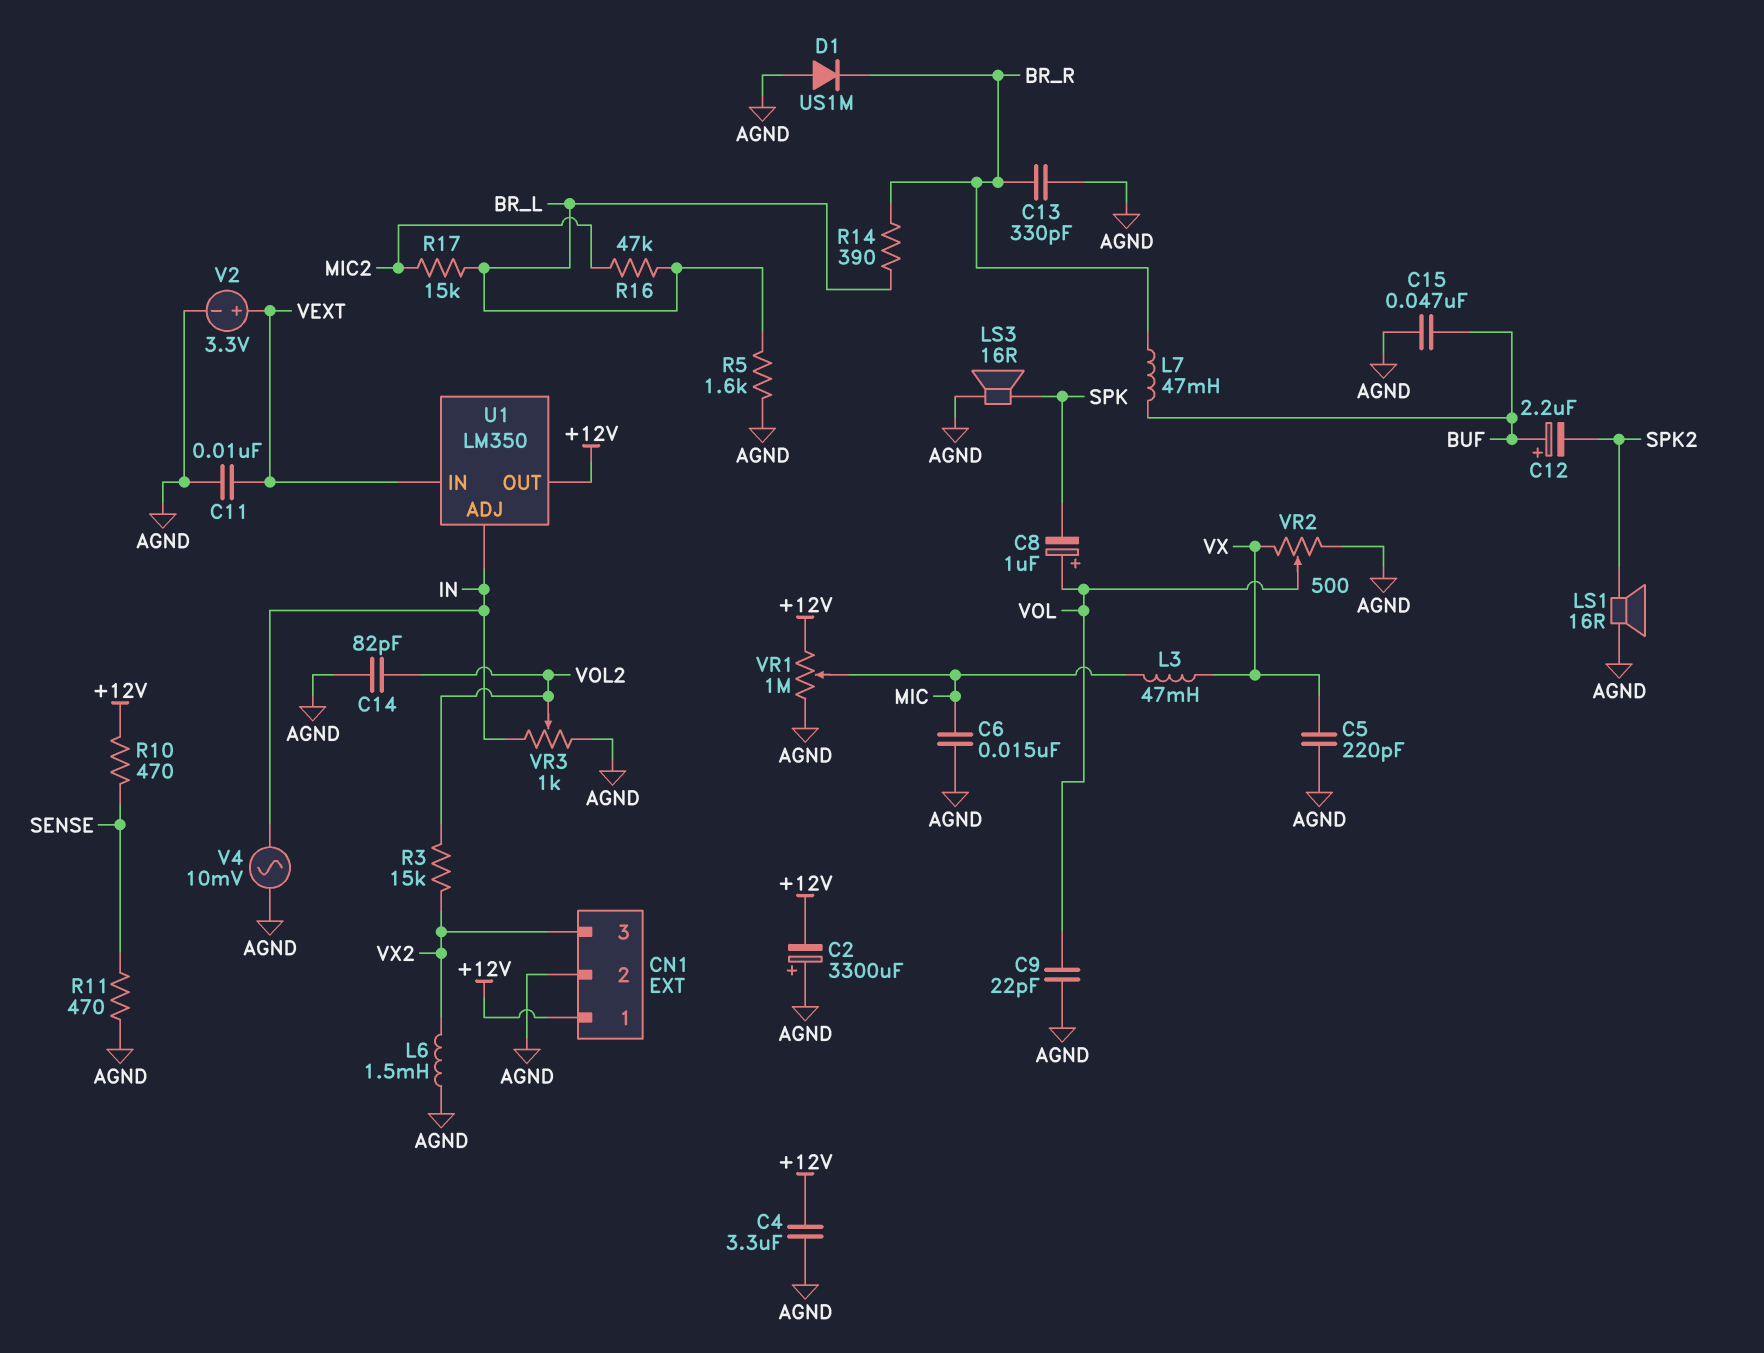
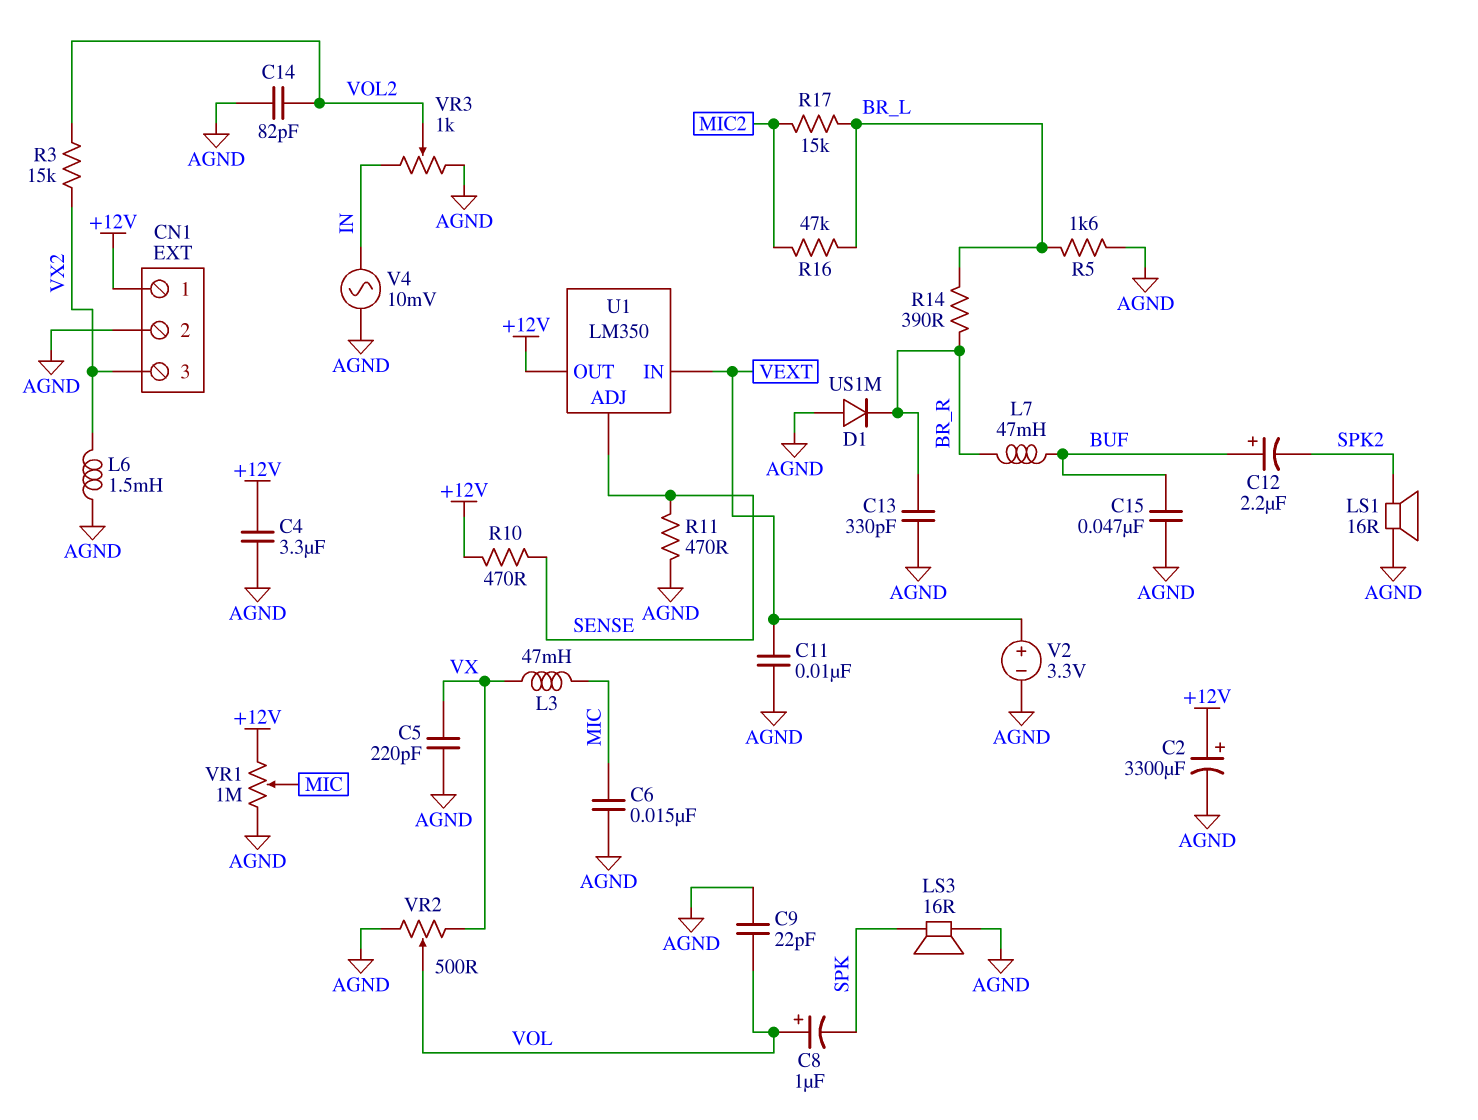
C2: 3300uF (plus AGND, minus +12V) -> 3300uF (plus +12V, minus AGND)
U1 pin ADJ: IN -> SENSE

